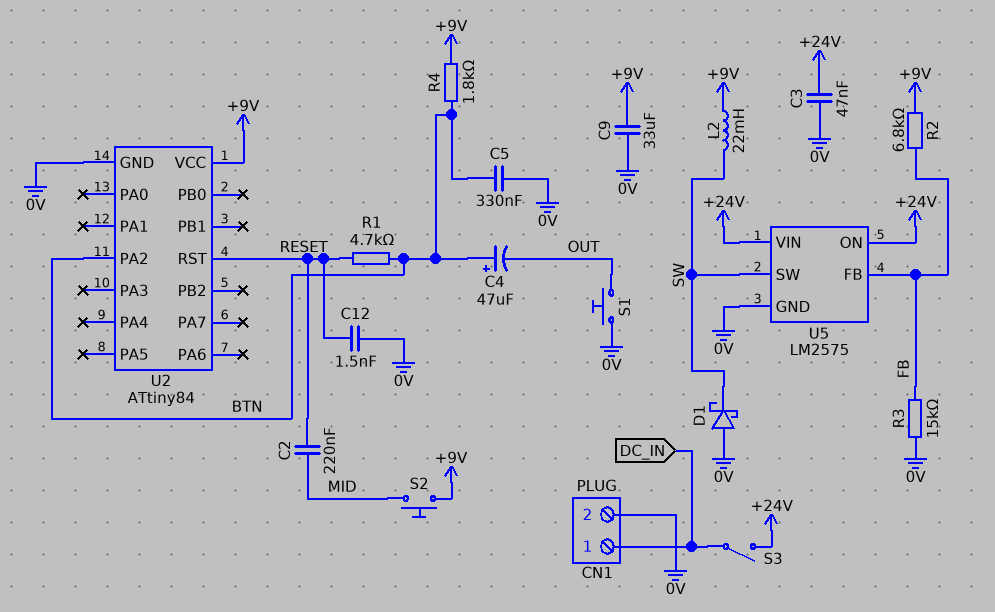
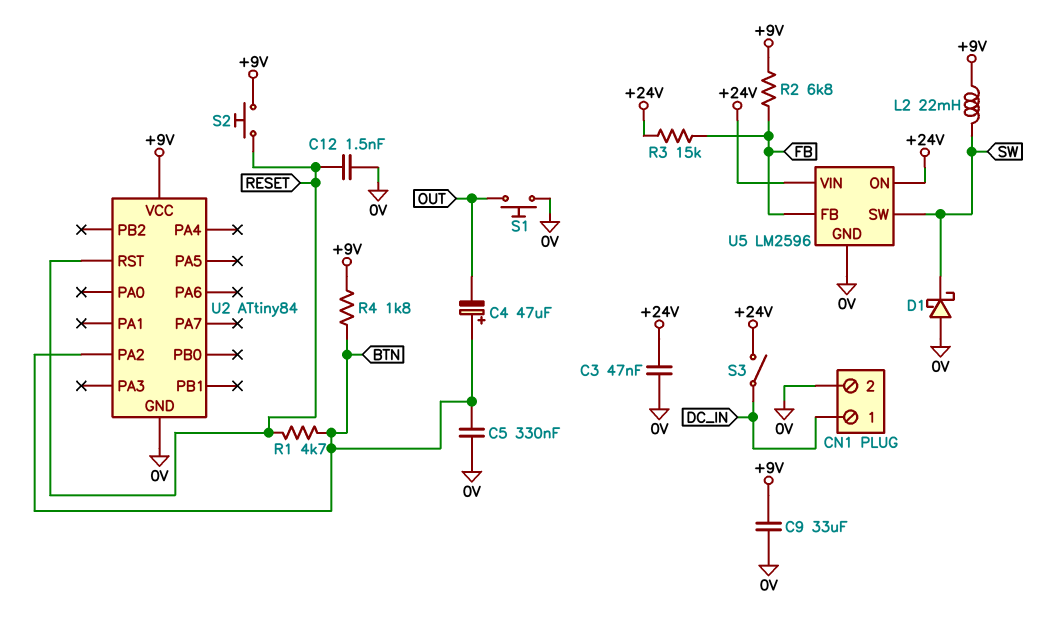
C2: 220nF (MID, RESET) -> none
R3: 15k (0V, FB) -> 15k (+24V, FB)
S2: button (+9V, MID) -> button (+9V, RESET)
U5: LM2575 -> LM2596

